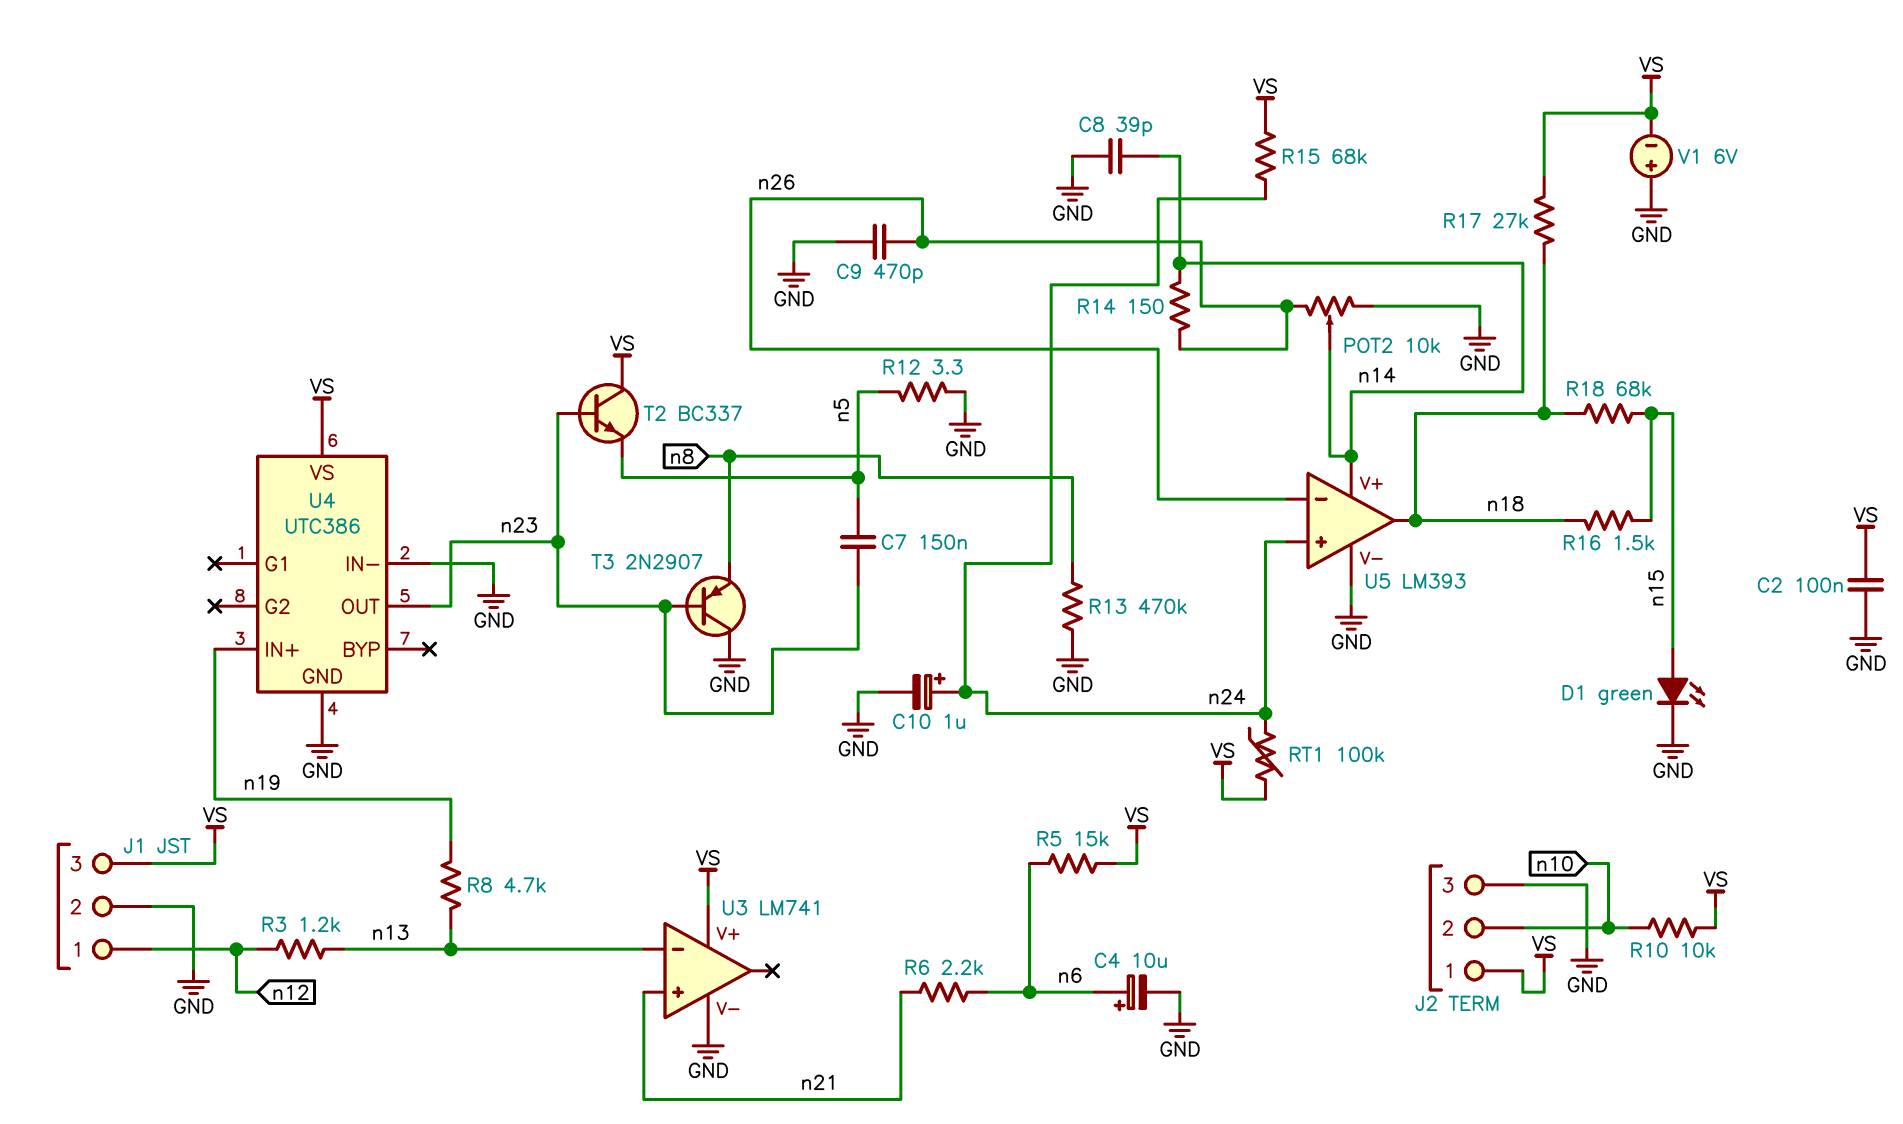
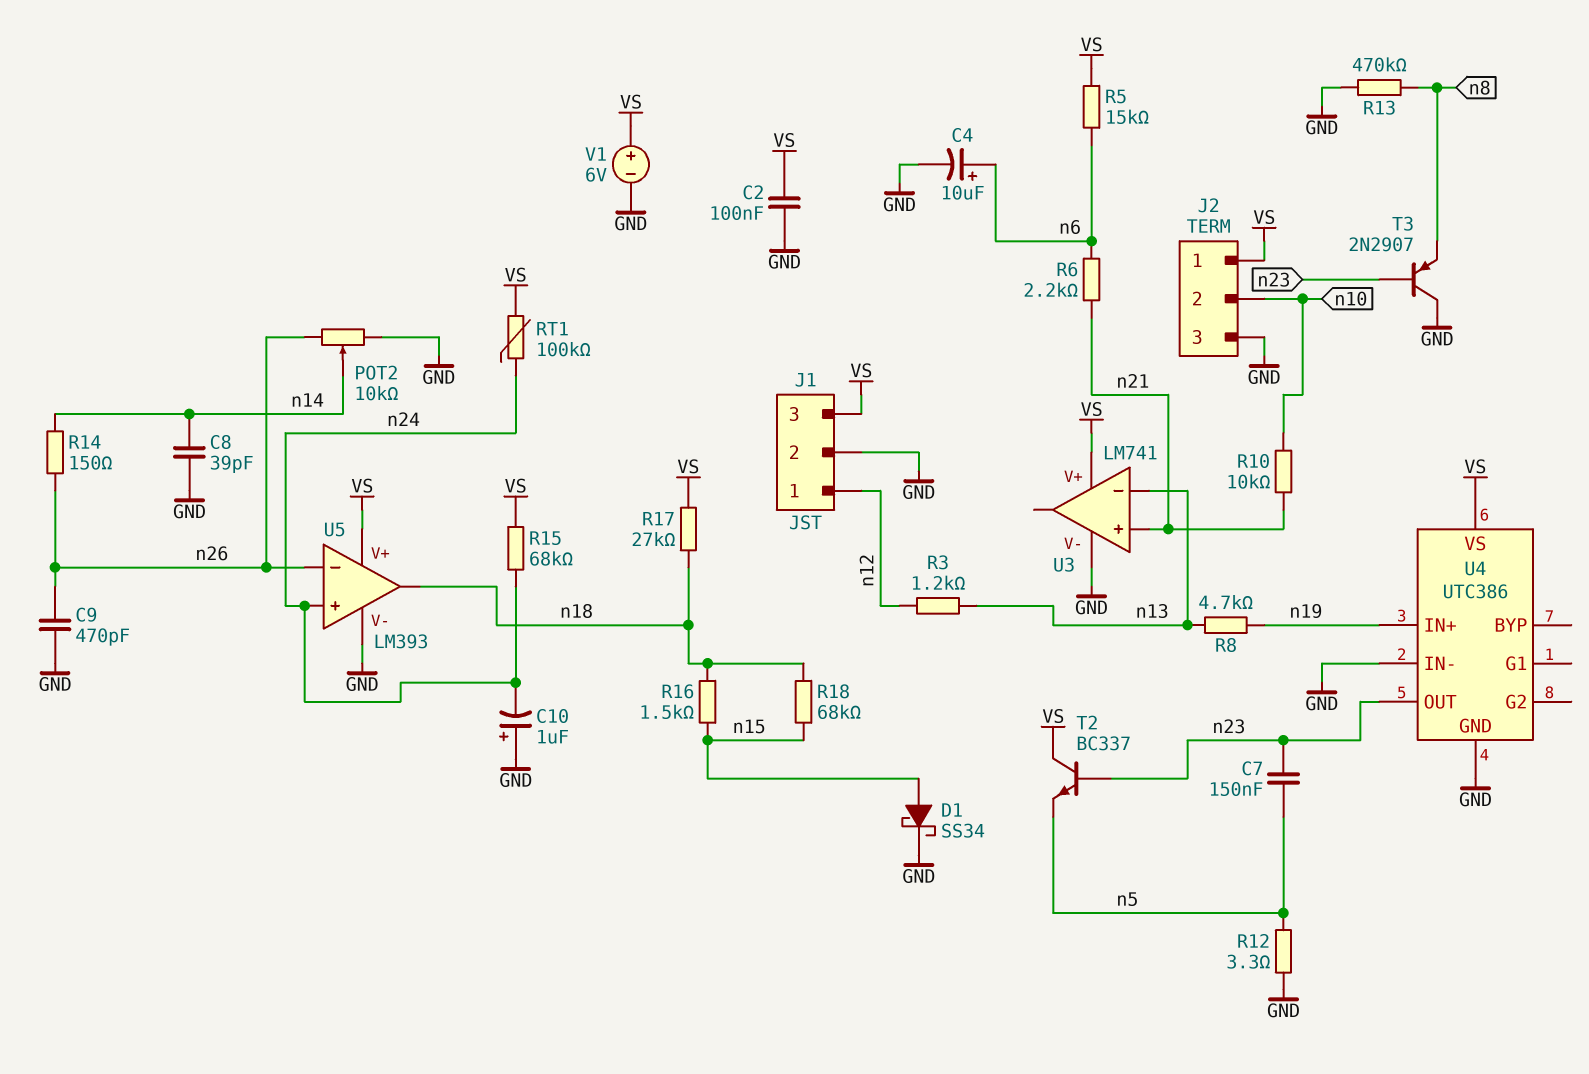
C10: 1uF (plus n24, minus GND) -> 1uF (plus GND, minus n24)
D1: LED green (A n15, K GND) -> schottky SS34 (A n15, K GND)
R10: 10k (VS, n10) -> 10k (n10, n21)
U5 pin V+: n14 -> VS
V1: 6V (plus GND, minus VS) -> 6V (plus VS, minus GND)

